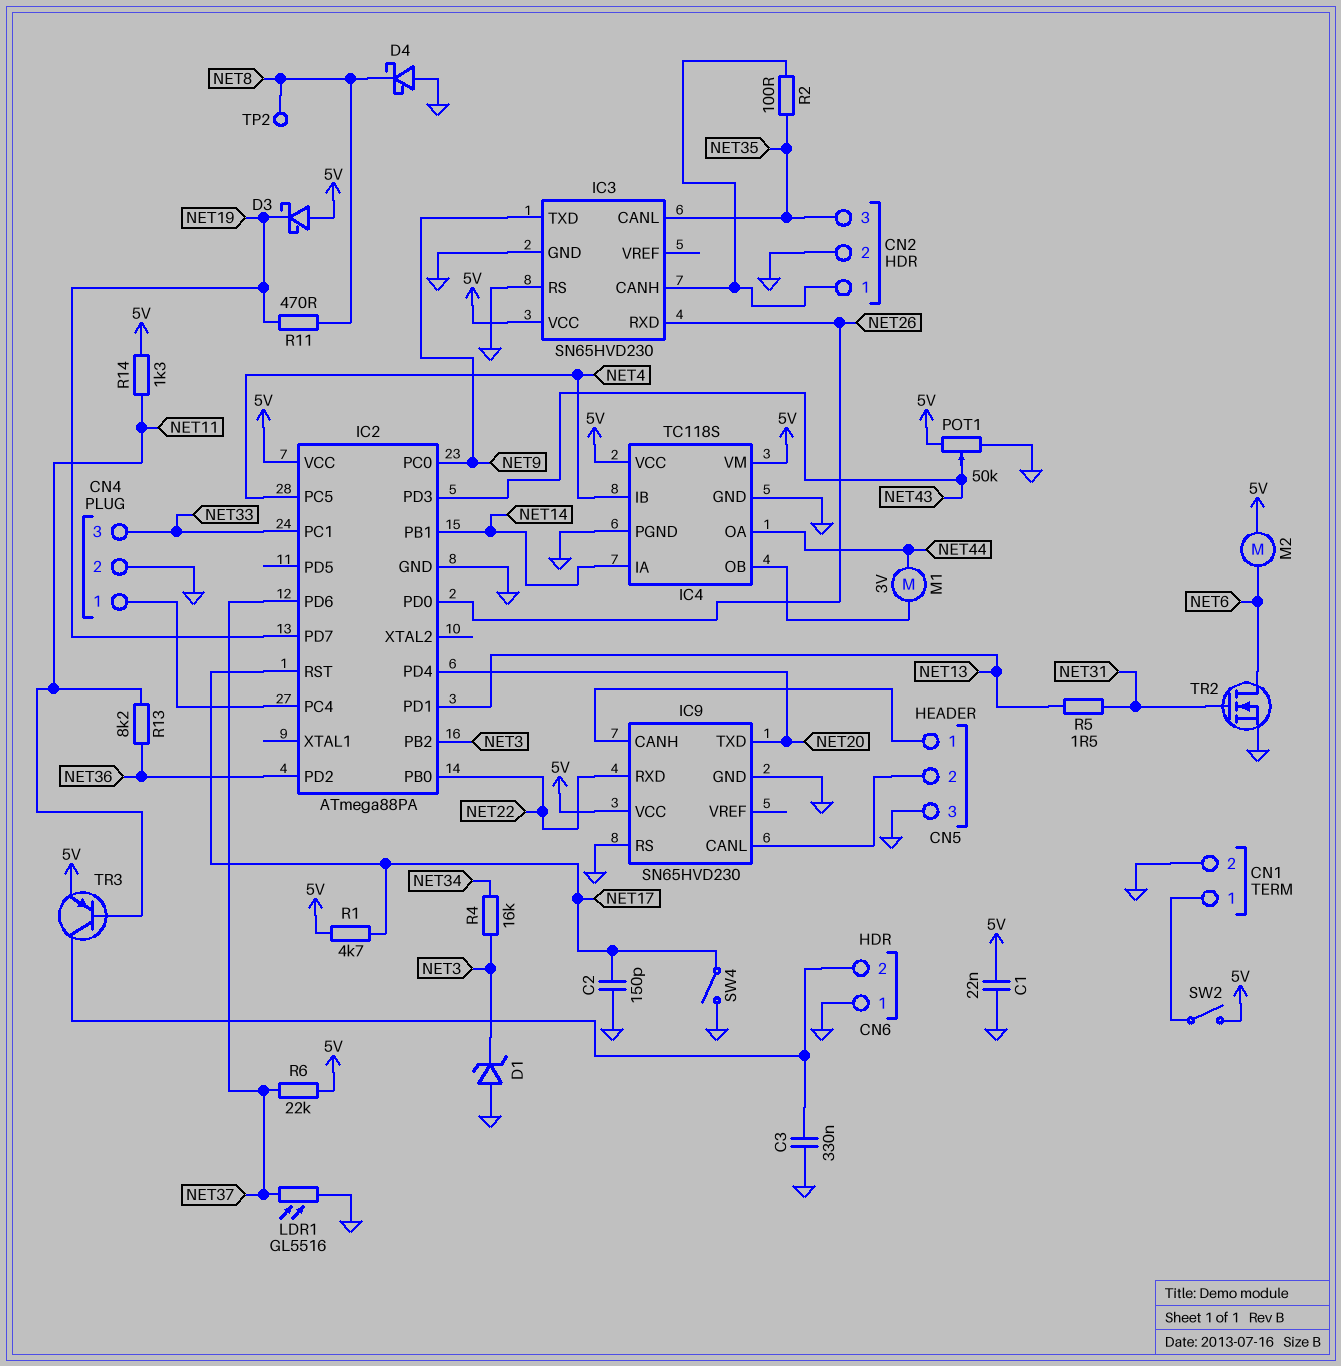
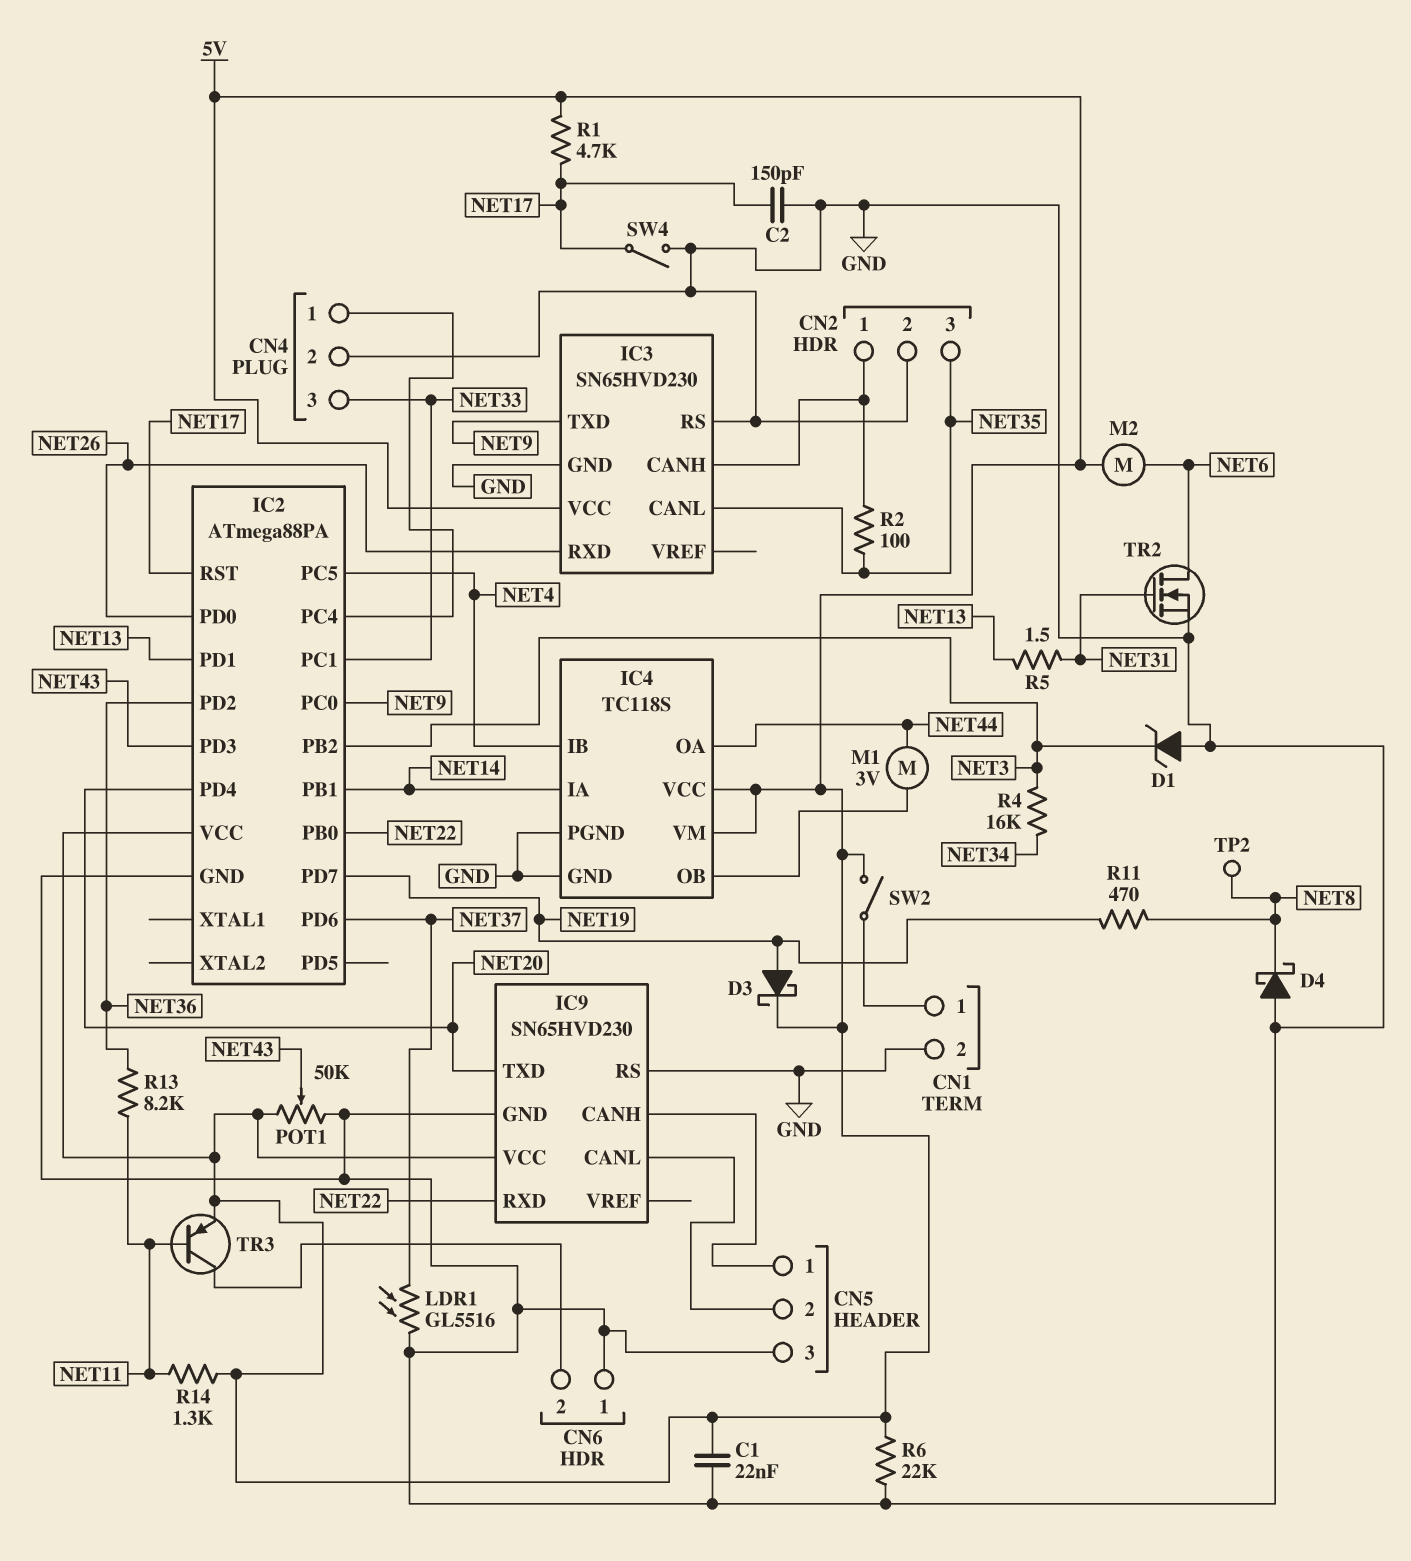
C3: 330nF (CN6/2, GND) -> none
D3: schottky (A 5V, K NET19) -> schottky (A NET19, K 5V)
R6: 22k (5V, NET37) -> 22k (5V, GND)

